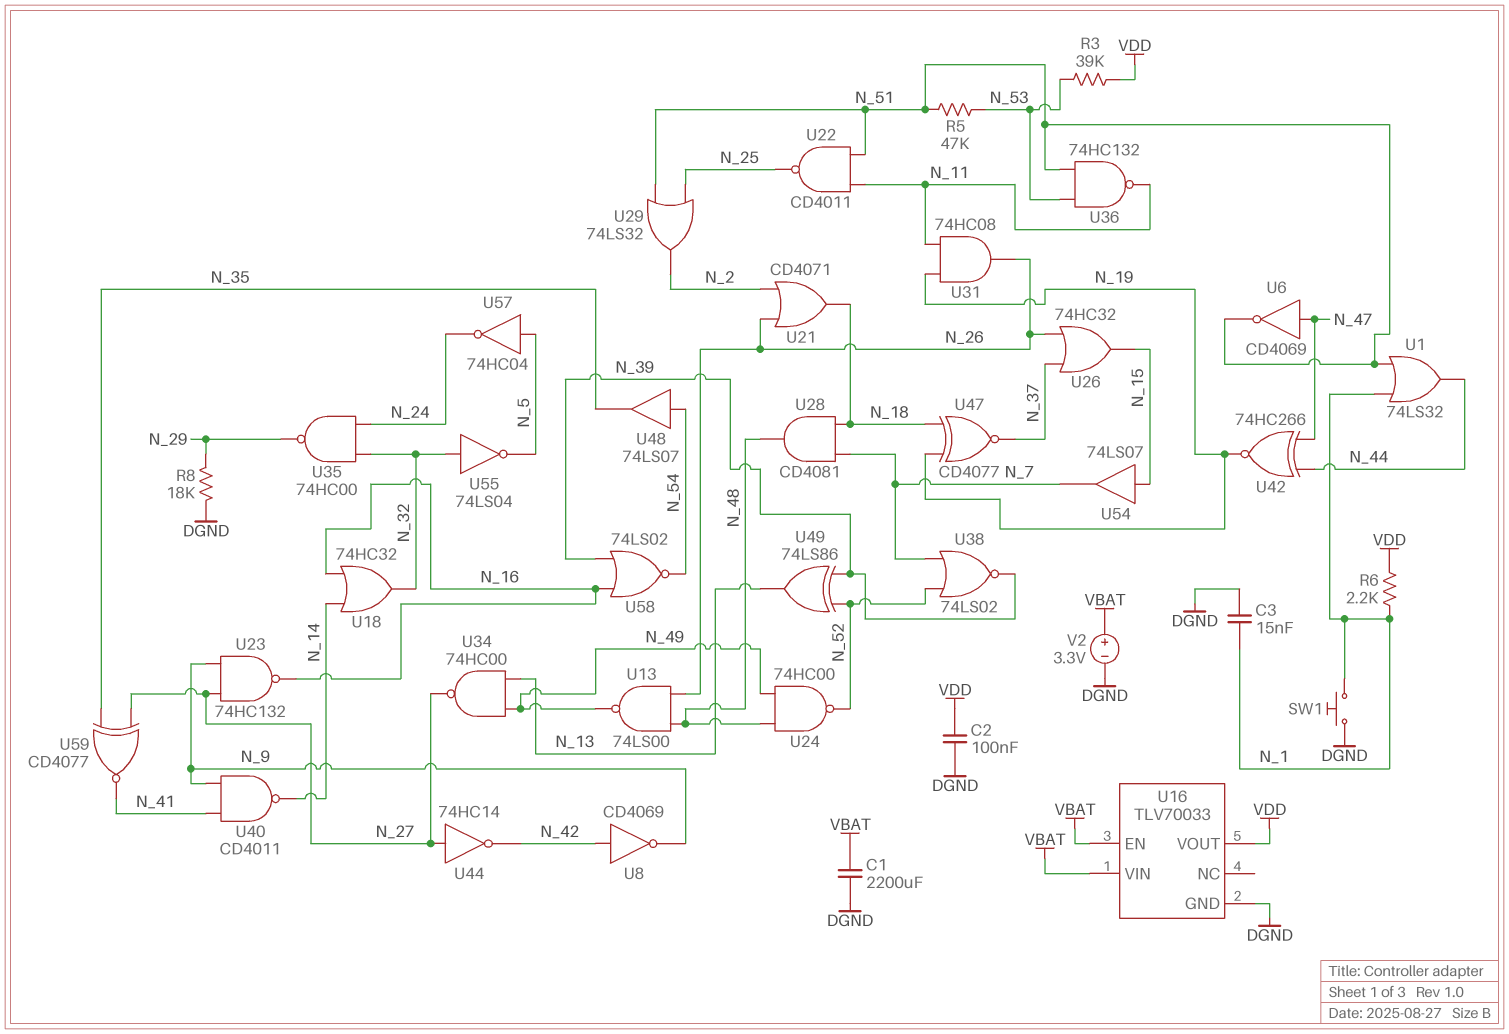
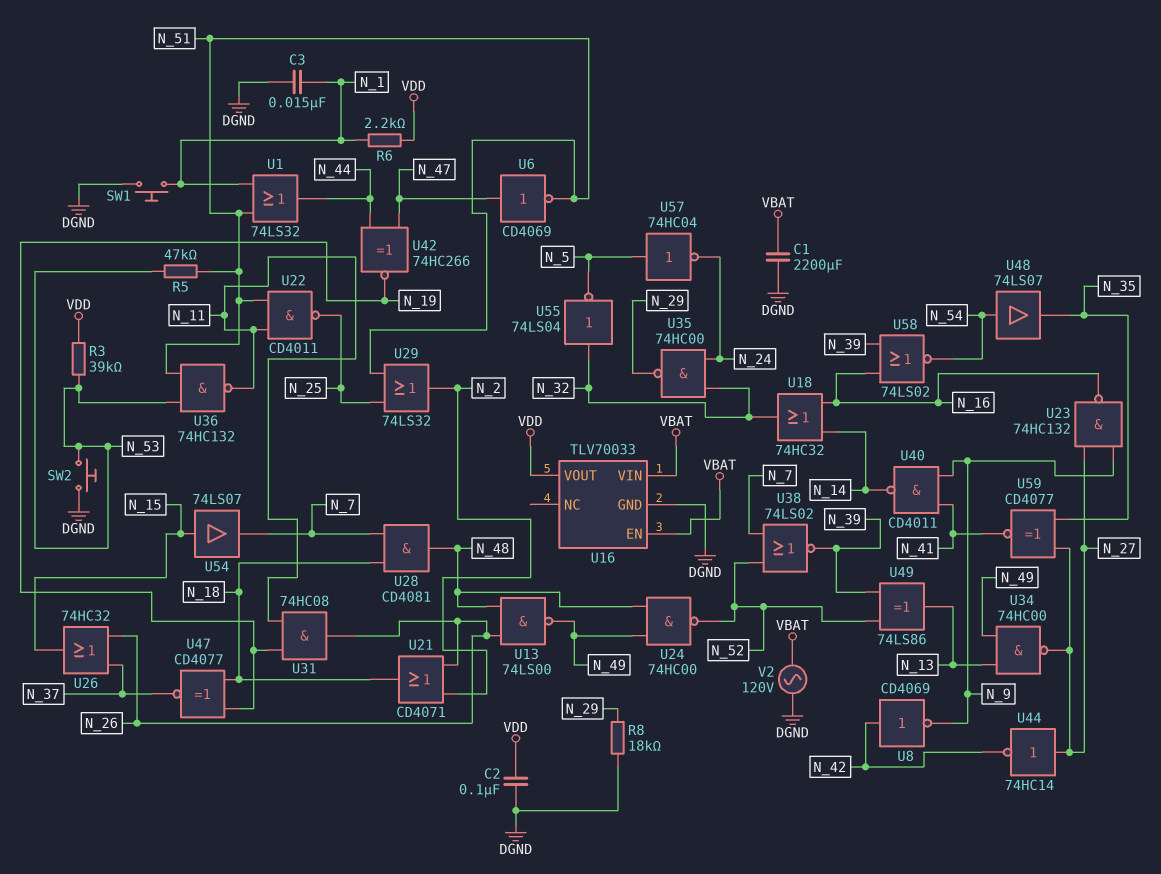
SW2: none -> button (DGND, N_53)
V2: 3.3V (plus VBAT, minus DGND) -> AC 120V (DGND, VBAT)

